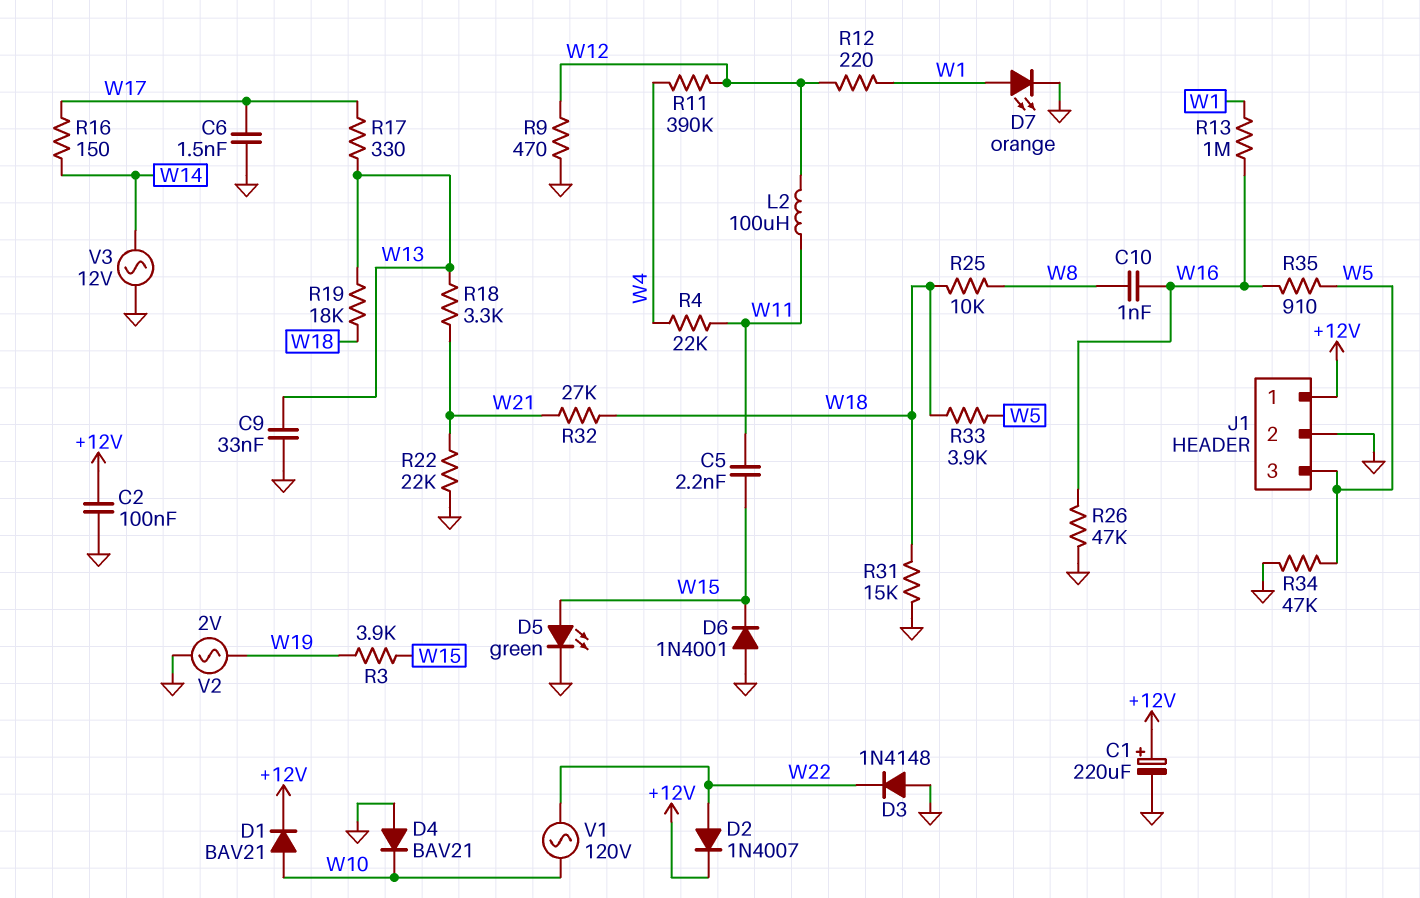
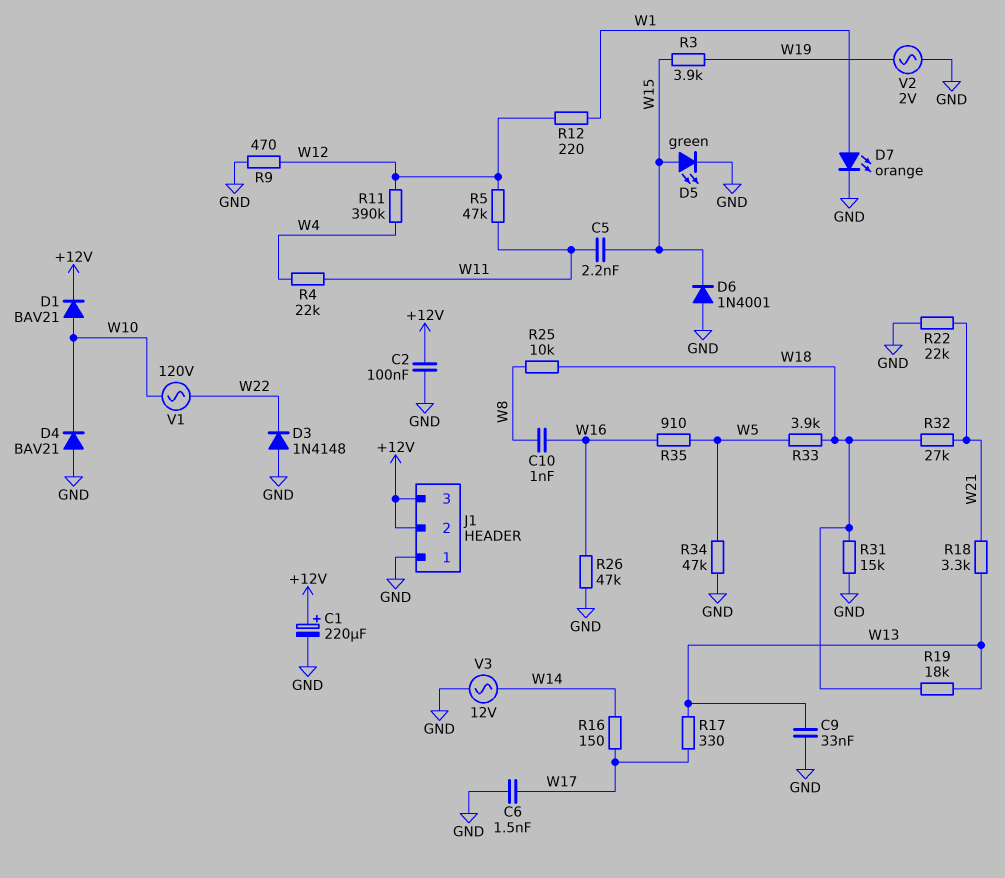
D2: diode 1N4007 (A W22, K +12V) -> none
J1 pin 1: +12V -> GND
J1 pin 2: GND -> +12V
J1 pin 3: W5 -> +12V
L2: 100uH (W11, W12) -> none
R5: none -> 47k (W11, W12)
R13: 1M (W1, W16) -> none

